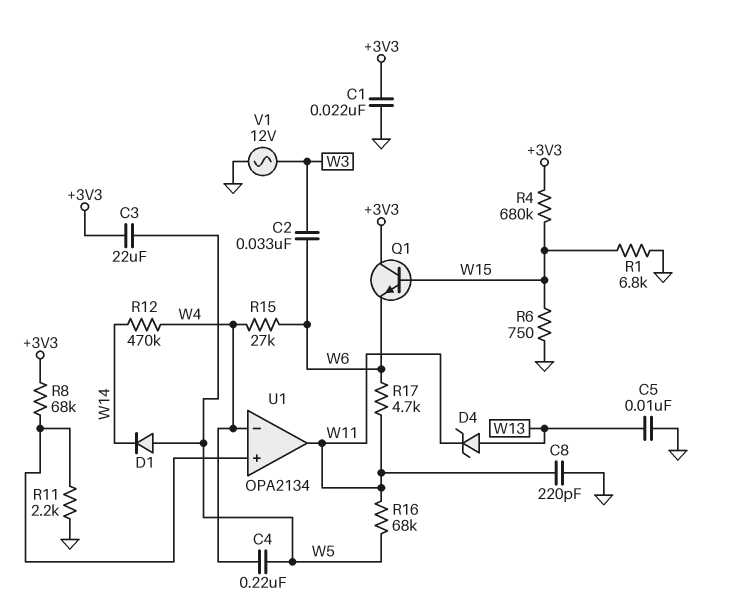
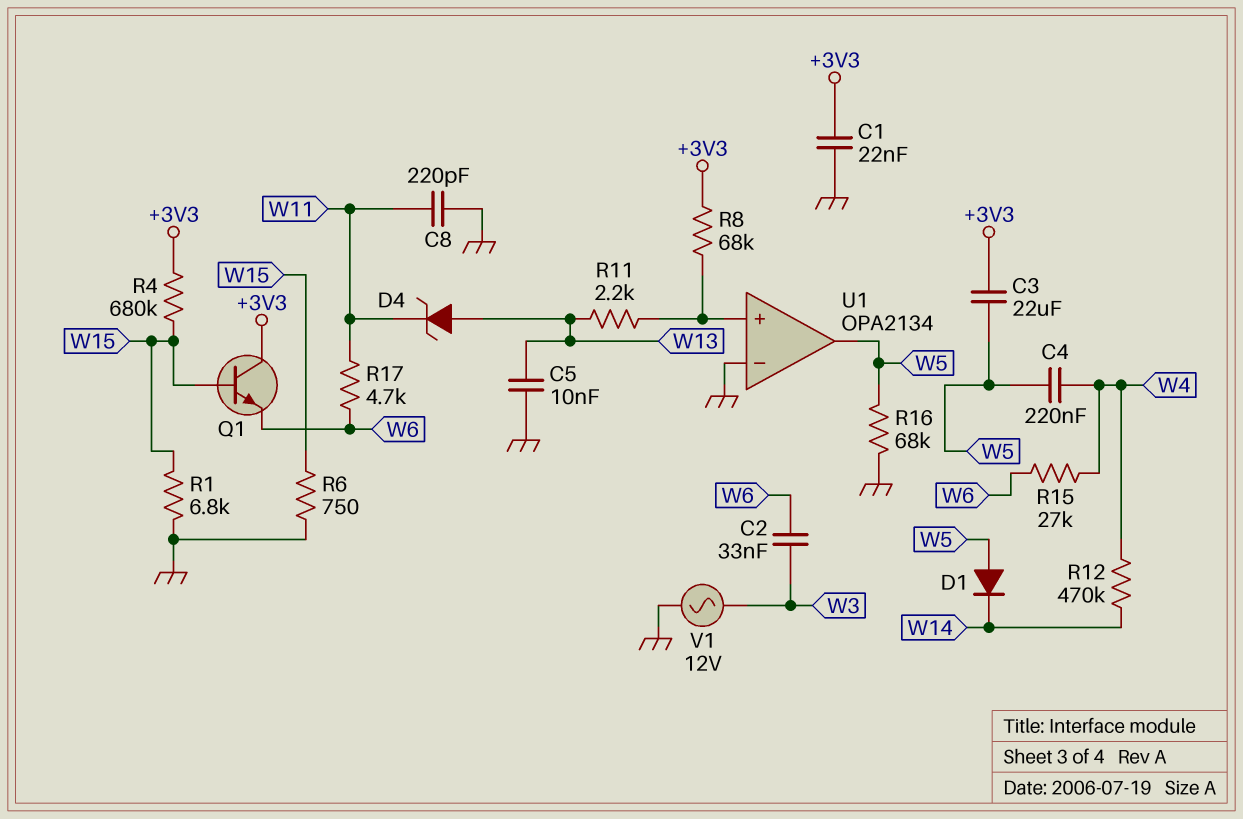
R11: 2.2k (GND, U1/in+) -> 2.2k (U1/in+, W13)
R16: 68k (W5, W11) -> 68k (GND, W5)
U1 pin in-: W4 -> GND
U1 pin out: W11 -> W5

